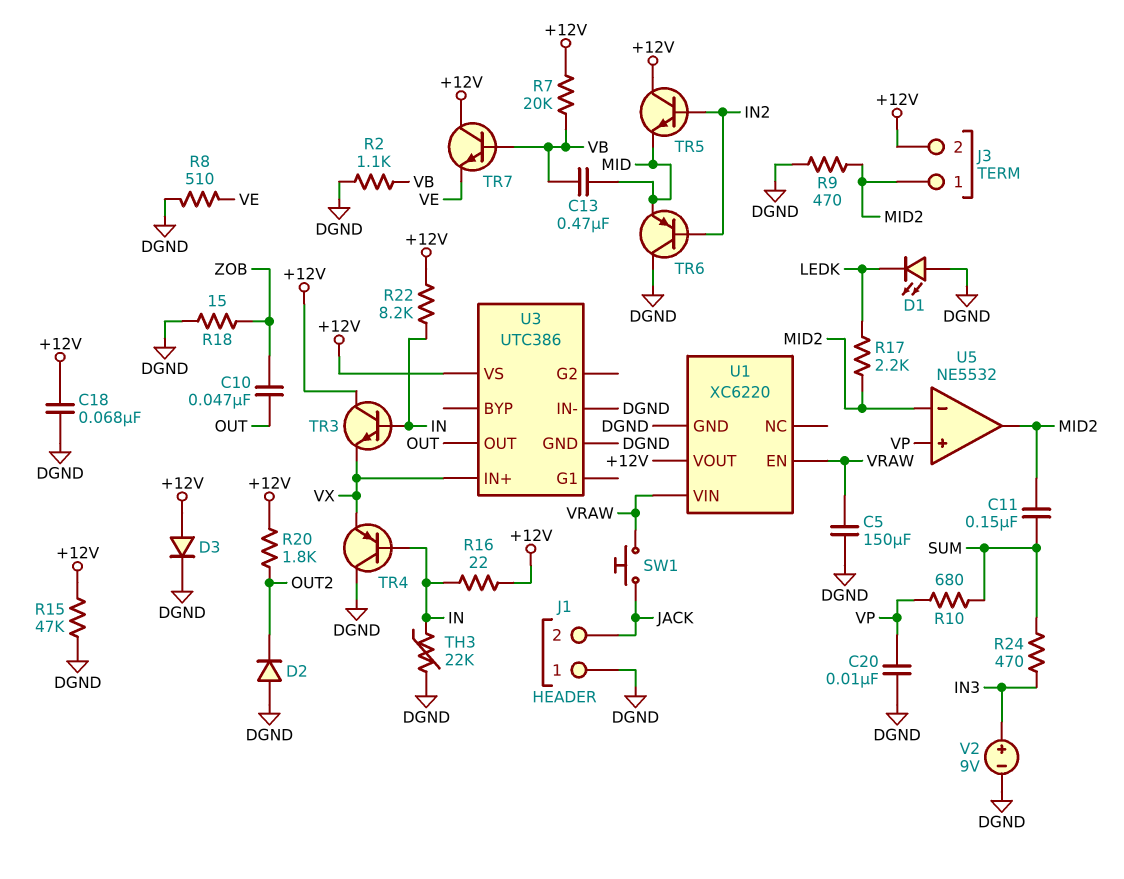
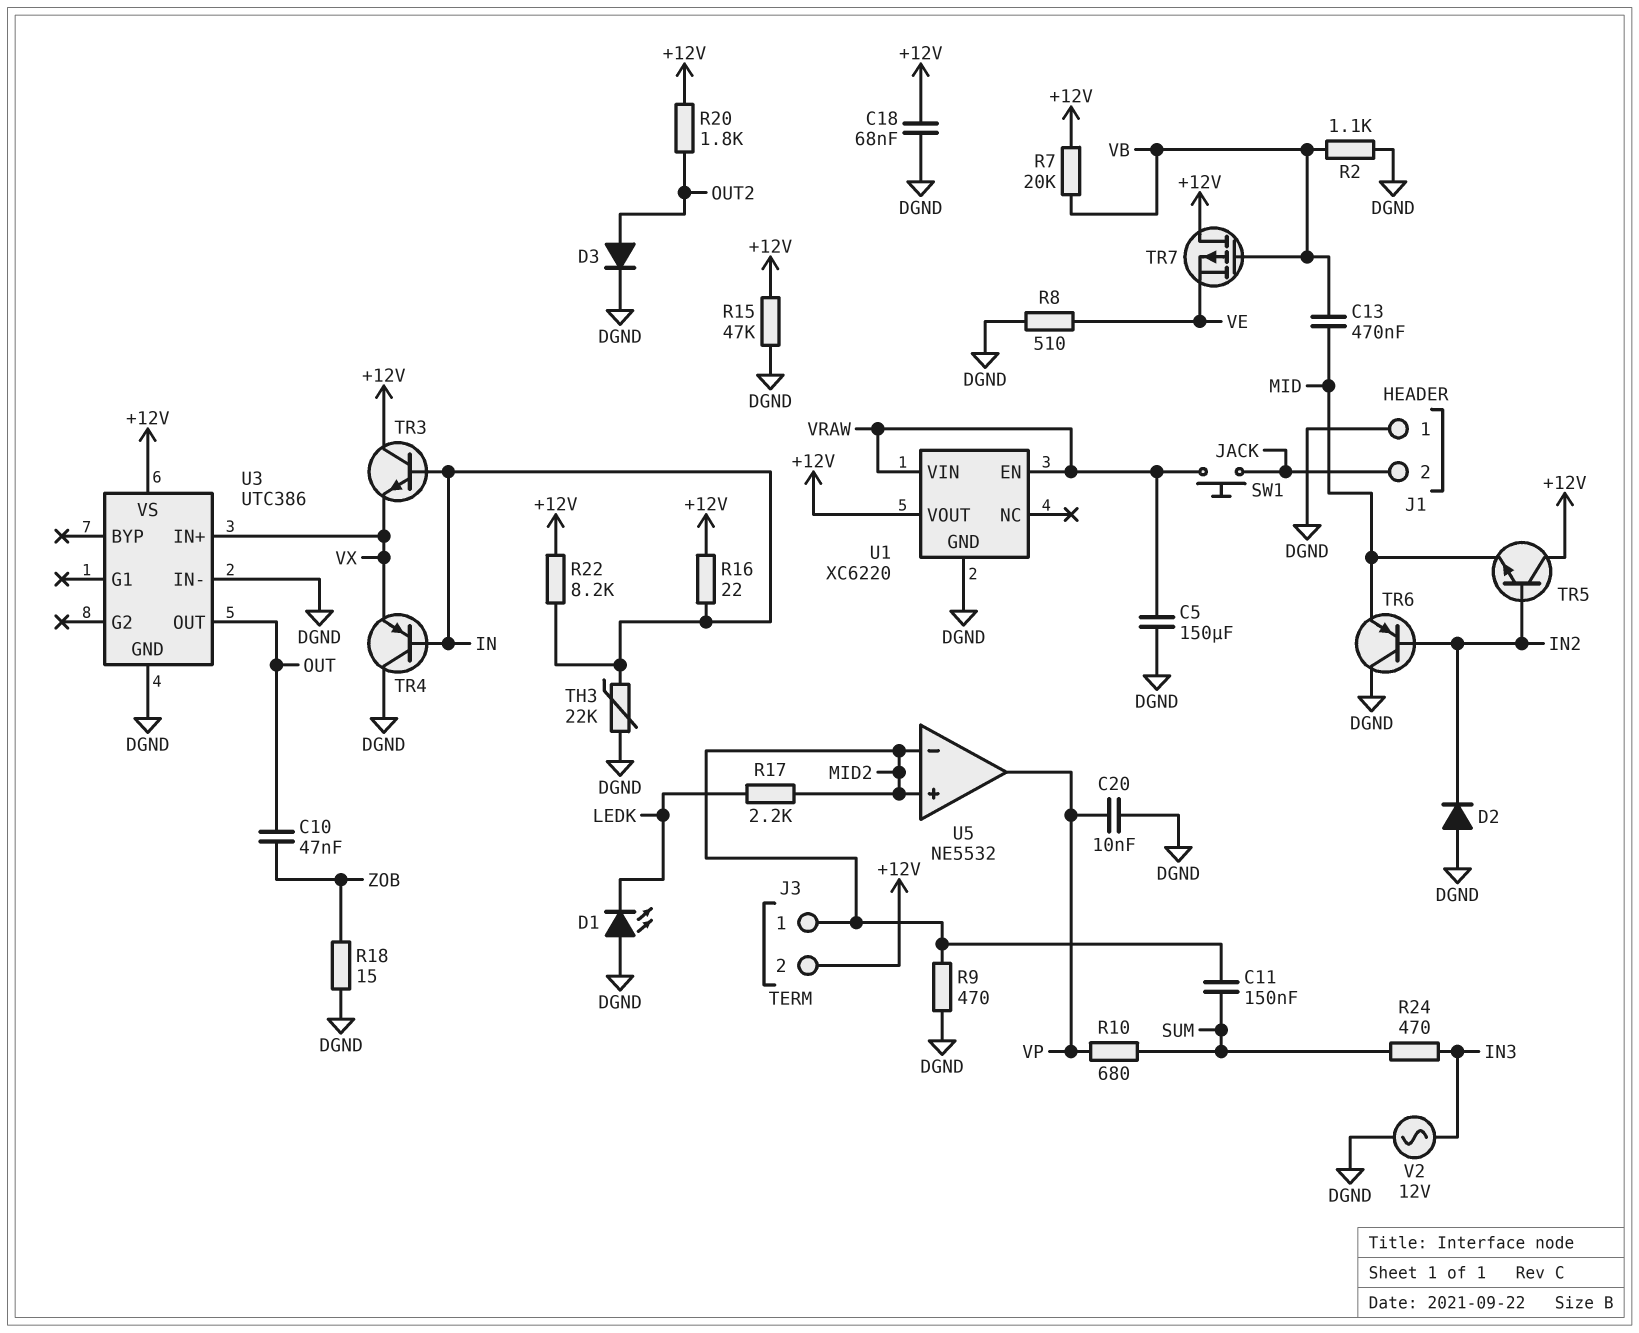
D2: diode (A DGND, K OUT2) -> diode (A DGND, K IN2)
D3: diode (A +12V, K DGND) -> diode (A OUT2, K DGND)
TR7: NPN (B VB, C +12V, E VE) -> PMOS (G VB, D +12V, S VE)
U5 pin in+: VP -> MID2
U5 pin out: MID2 -> VP
V2: 9V (plus IN3, minus DGND) -> AC 12V (DGND, IN3)

